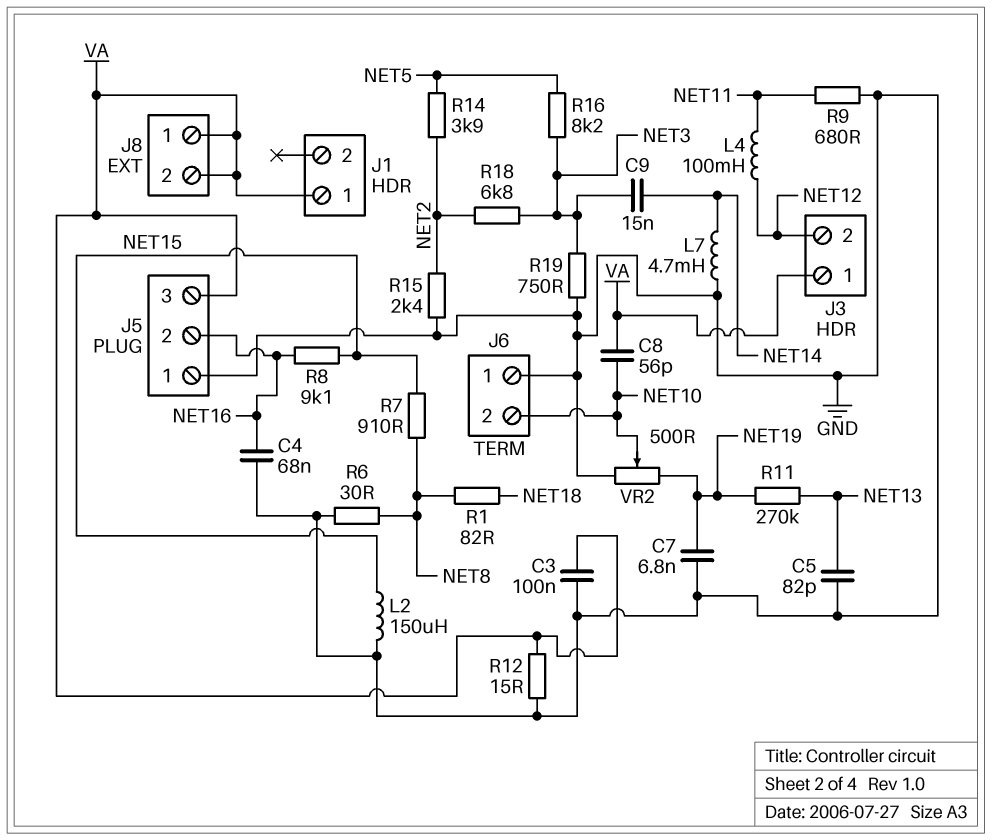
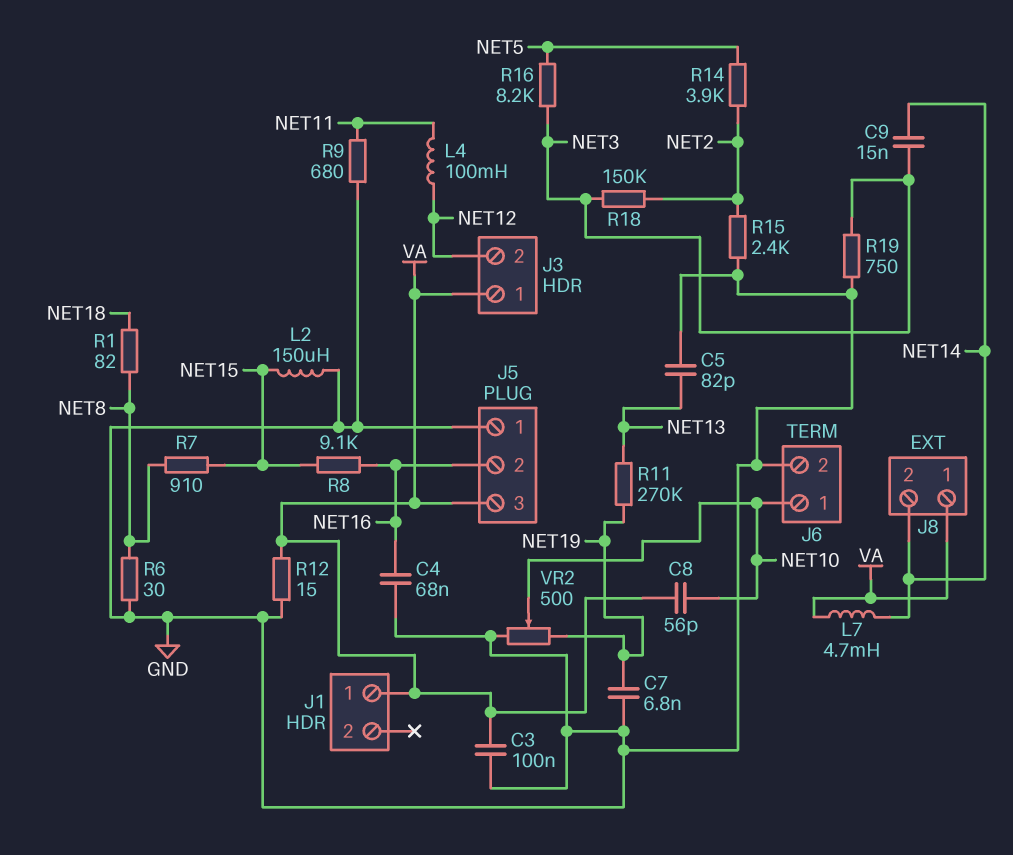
J6 pin 1: GND -> NET10
J6 pin 2: NET10 -> GND
J8 pin 2: VA -> NET14
L7: 4.7mH (GND, NET14) -> 4.7mH (NET14, VA)
R18: 6.8k (NET2, NET3) -> 150k (NET2, NET3)

